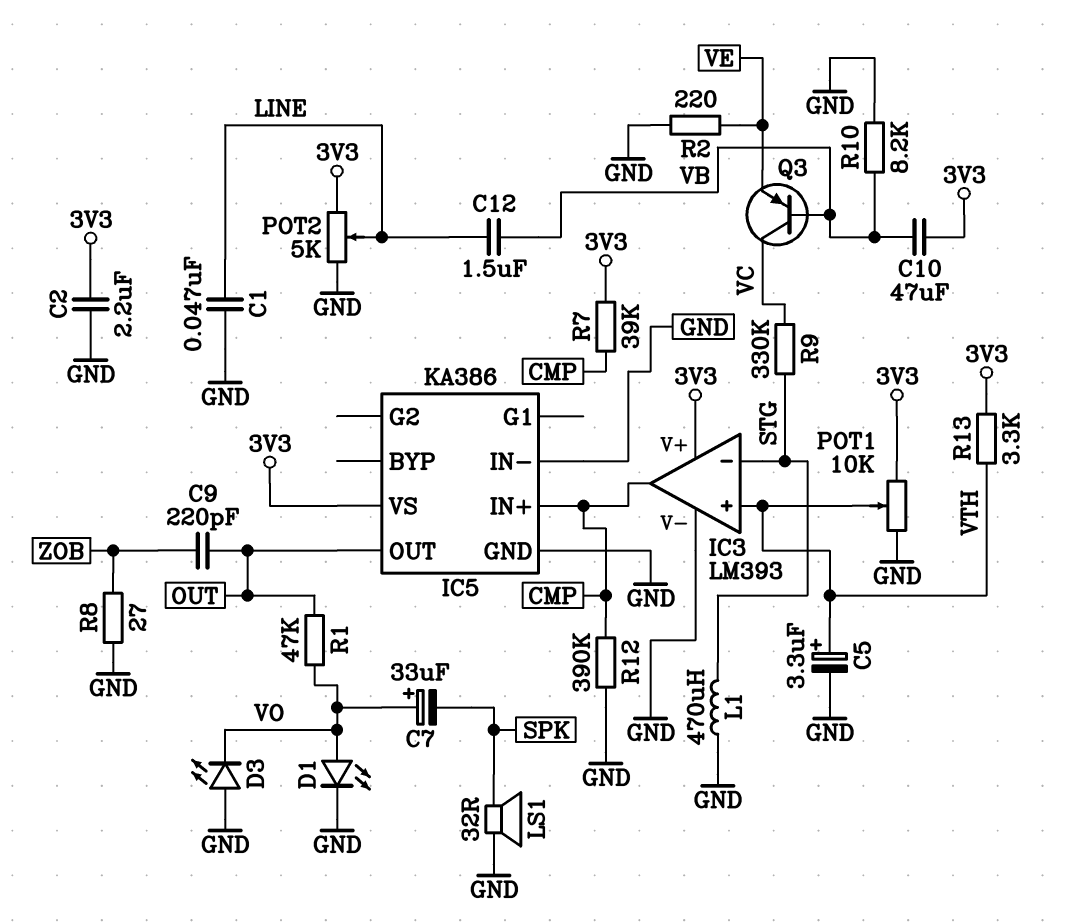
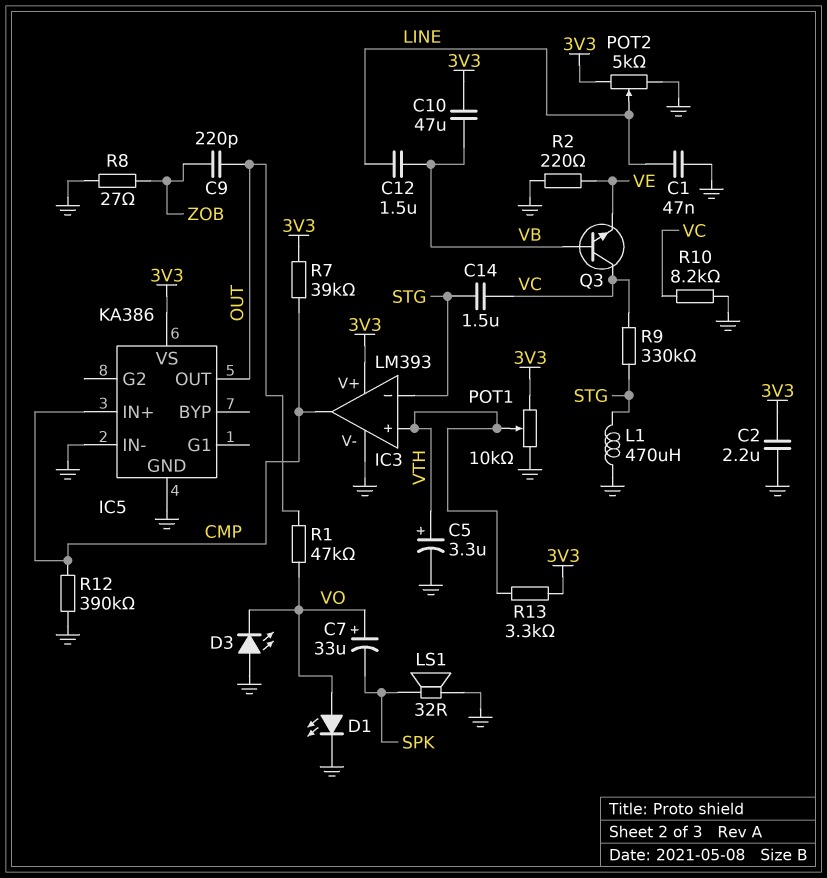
C14: none -> 1.5uF (STG, VC)
Q3: PNP (B VB, C VC, E VE) -> NPN (B VB, C VC, E VE)
R10: 8.2k (GND, VB) -> 8.2k (GND, VC)

